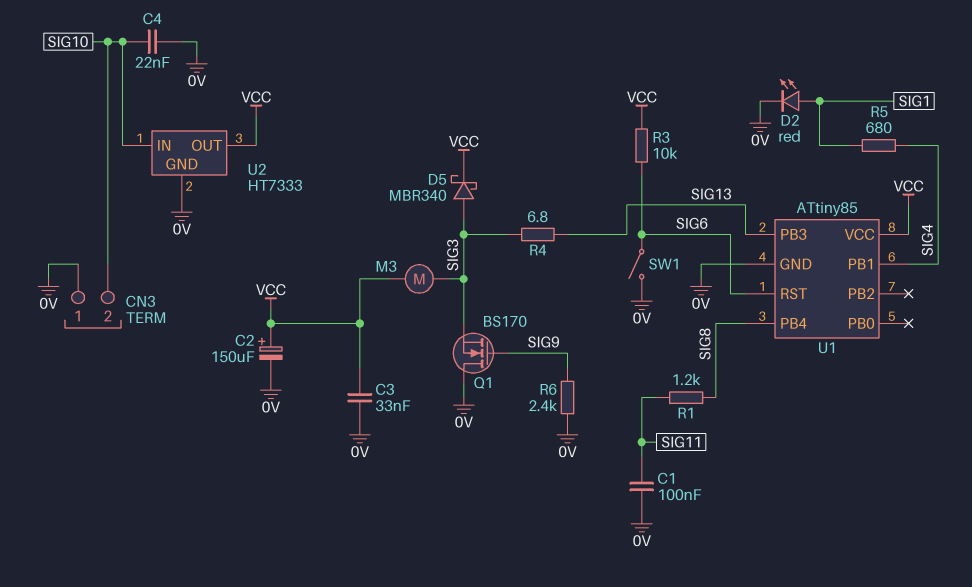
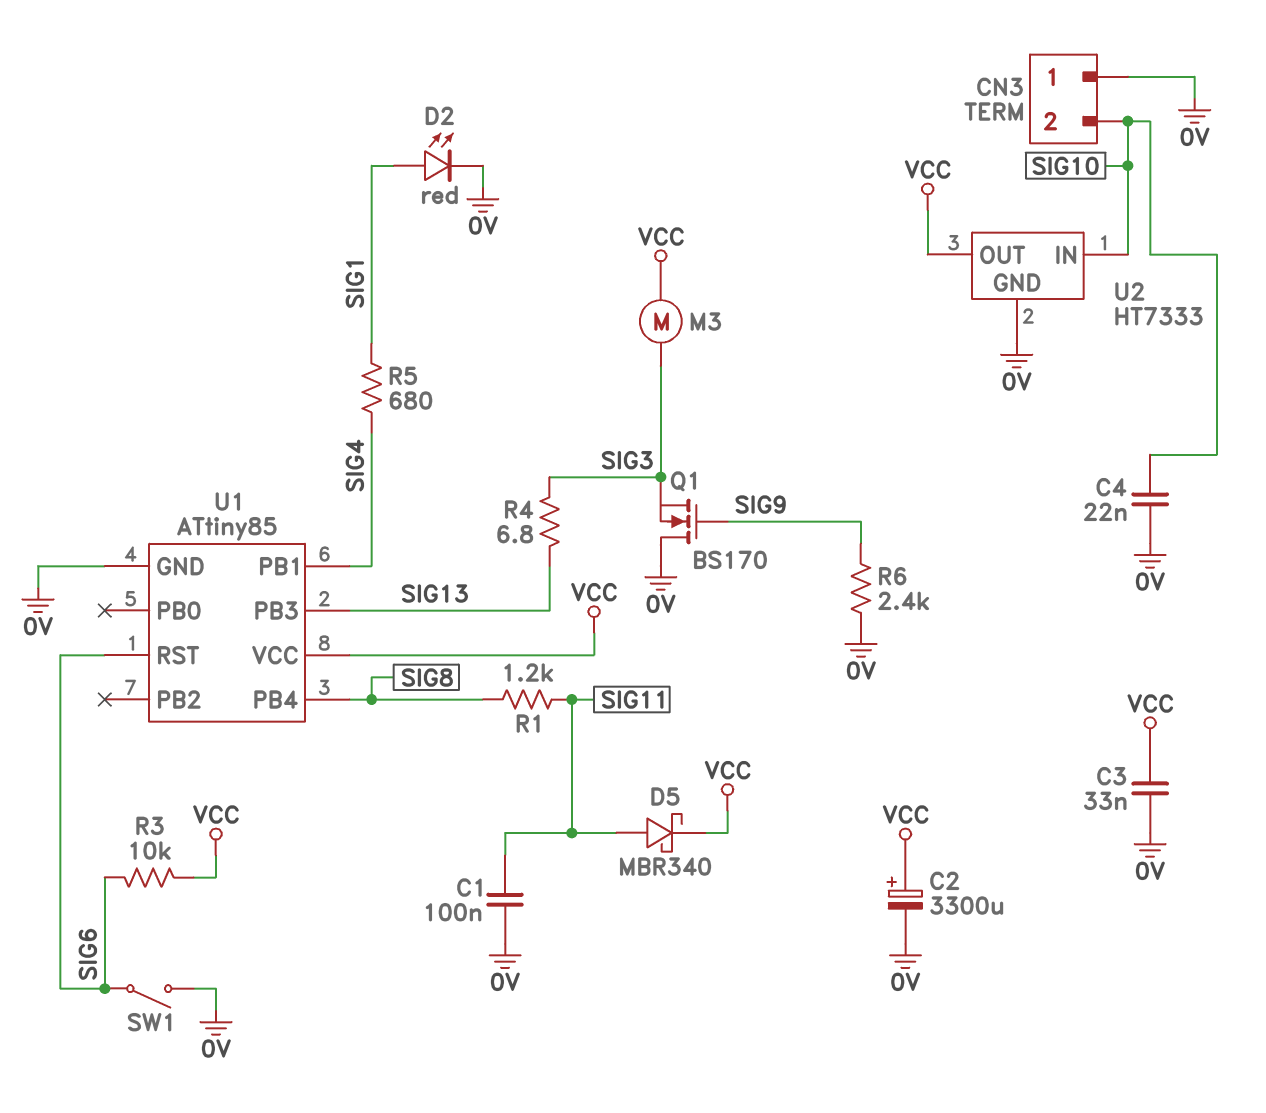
C2: 150uF (plus VCC, minus 0V) -> 3300uF (plus VCC, minus 0V)
D5: schottky MBR340 (A SIG3, K VCC) -> schottky MBR340 (A SIG11, K VCC)

